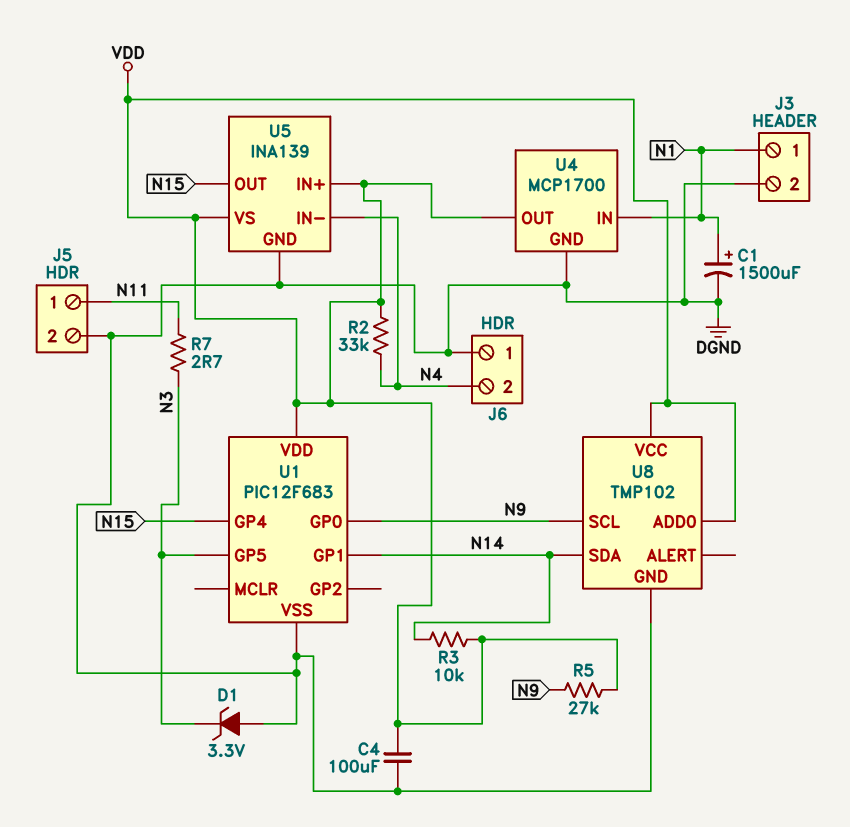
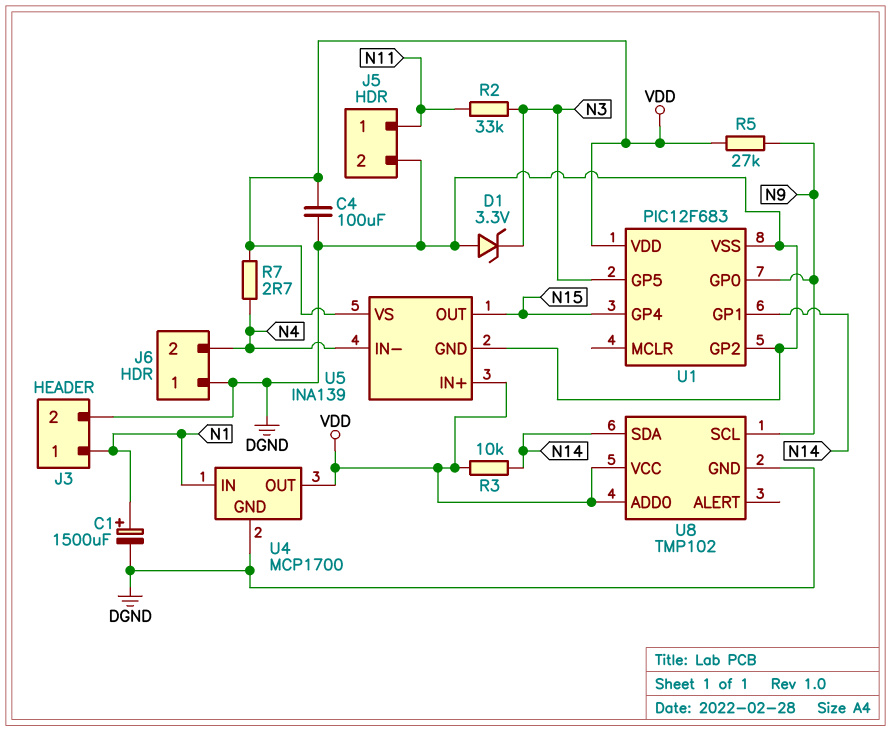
R2: 33k (N4, VDD) -> 33k (N3, N11)
R7: 2.7 (N3, N11) -> 2.7 (N4, VDD)
U1 pin GP2: none -> DGND

